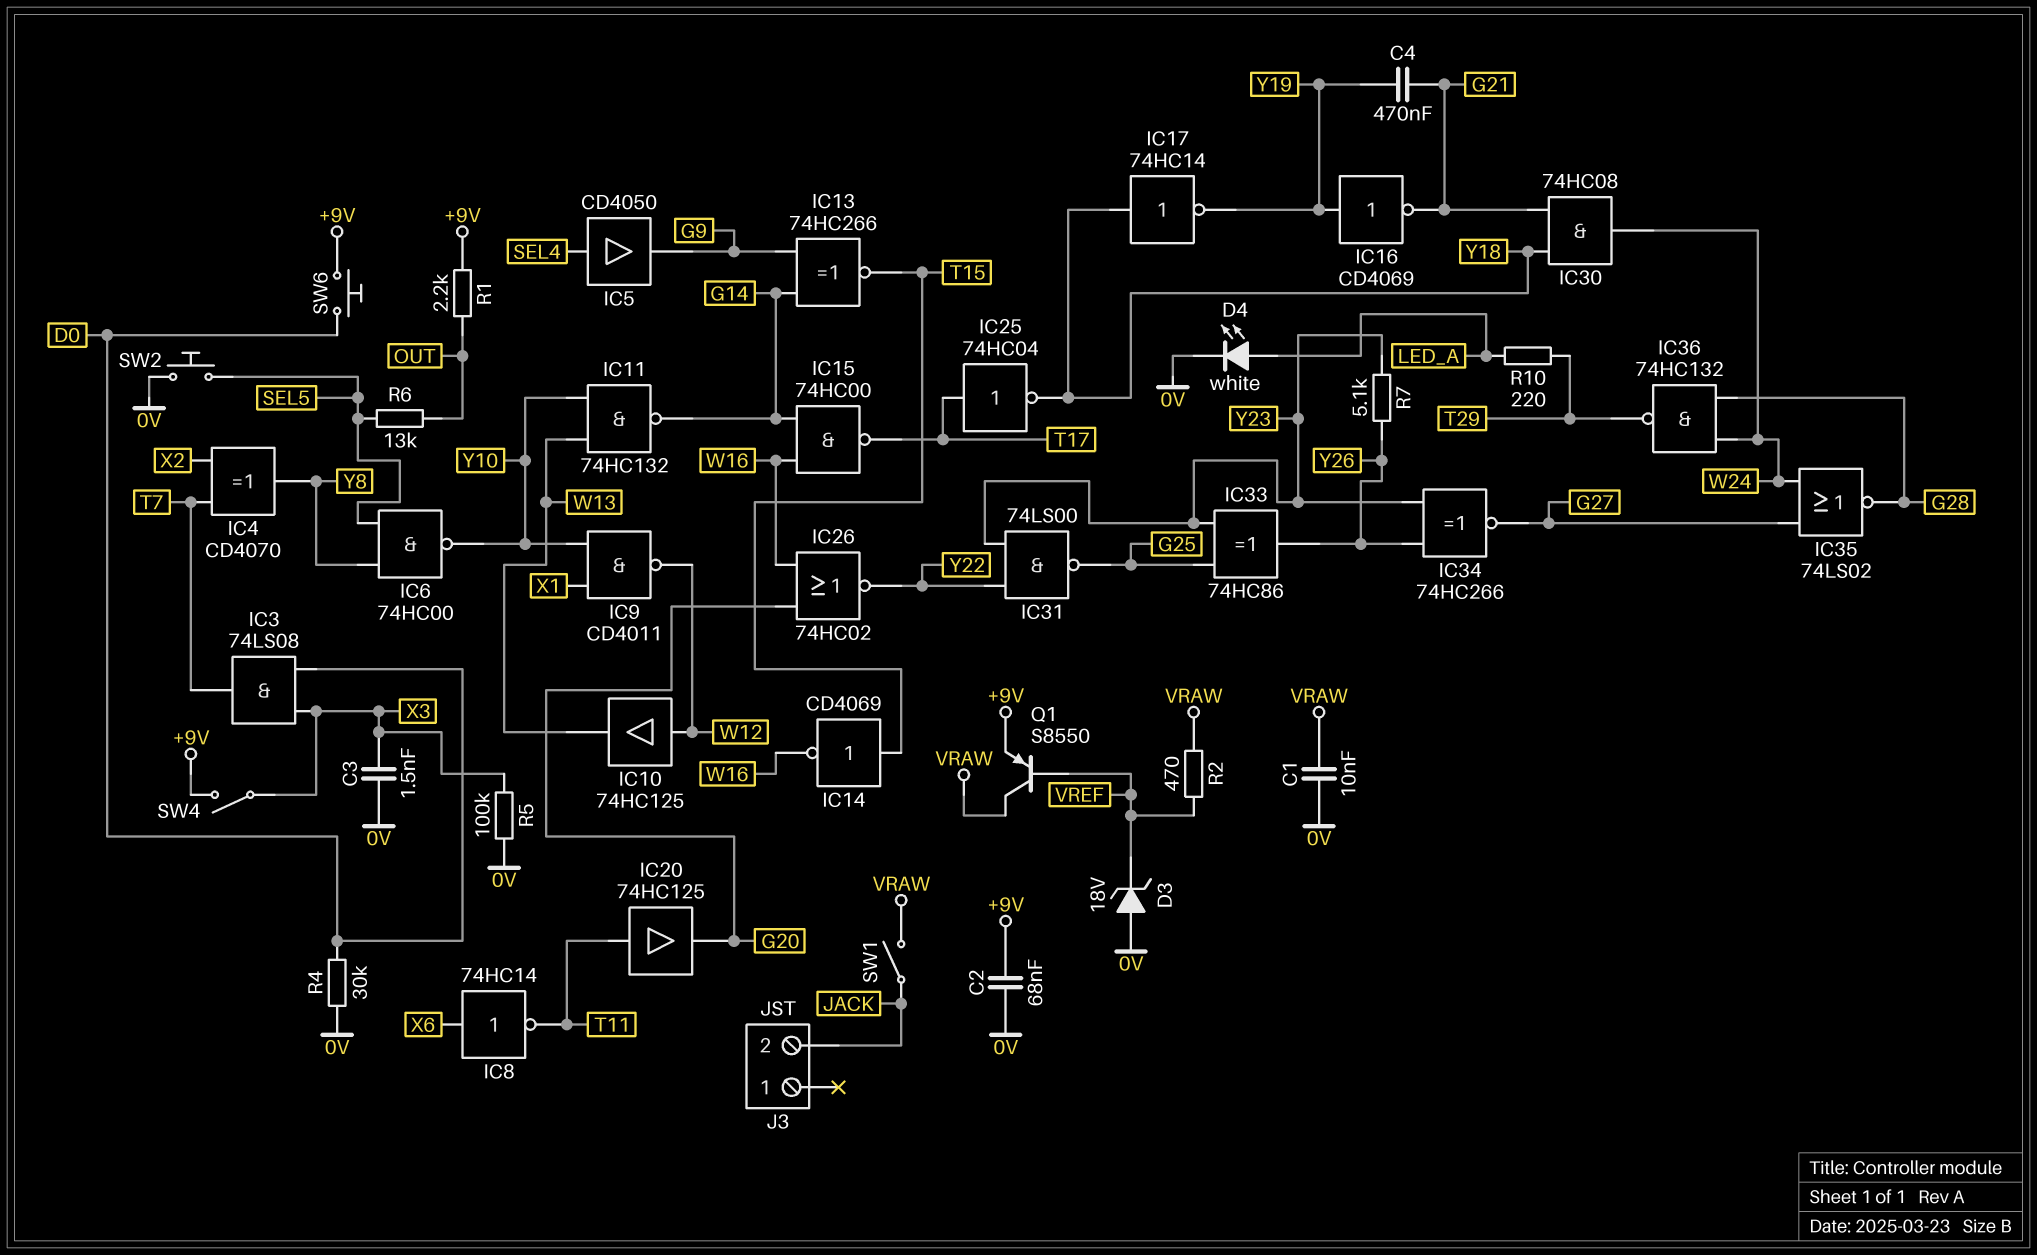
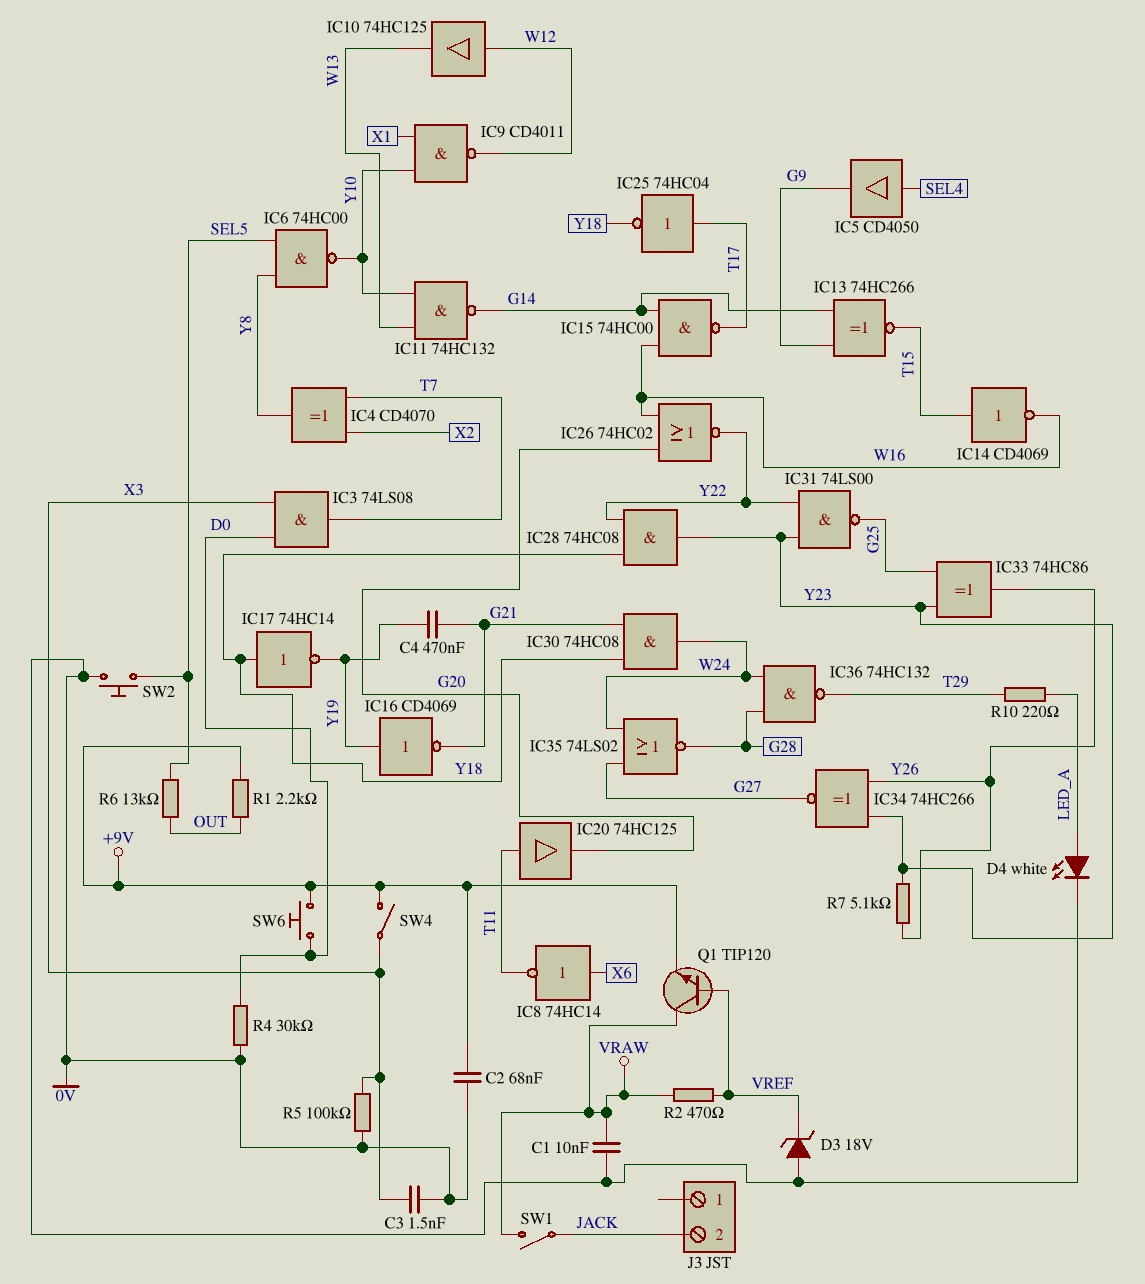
IC28: none -> AND 74HC08 (in Y18, in Y22, out Y23)
Q1: PNP S8550 (B VREF, C VRAW, E +9V) -> NPN TIP120 (B VREF, C VRAW, E +9V)

